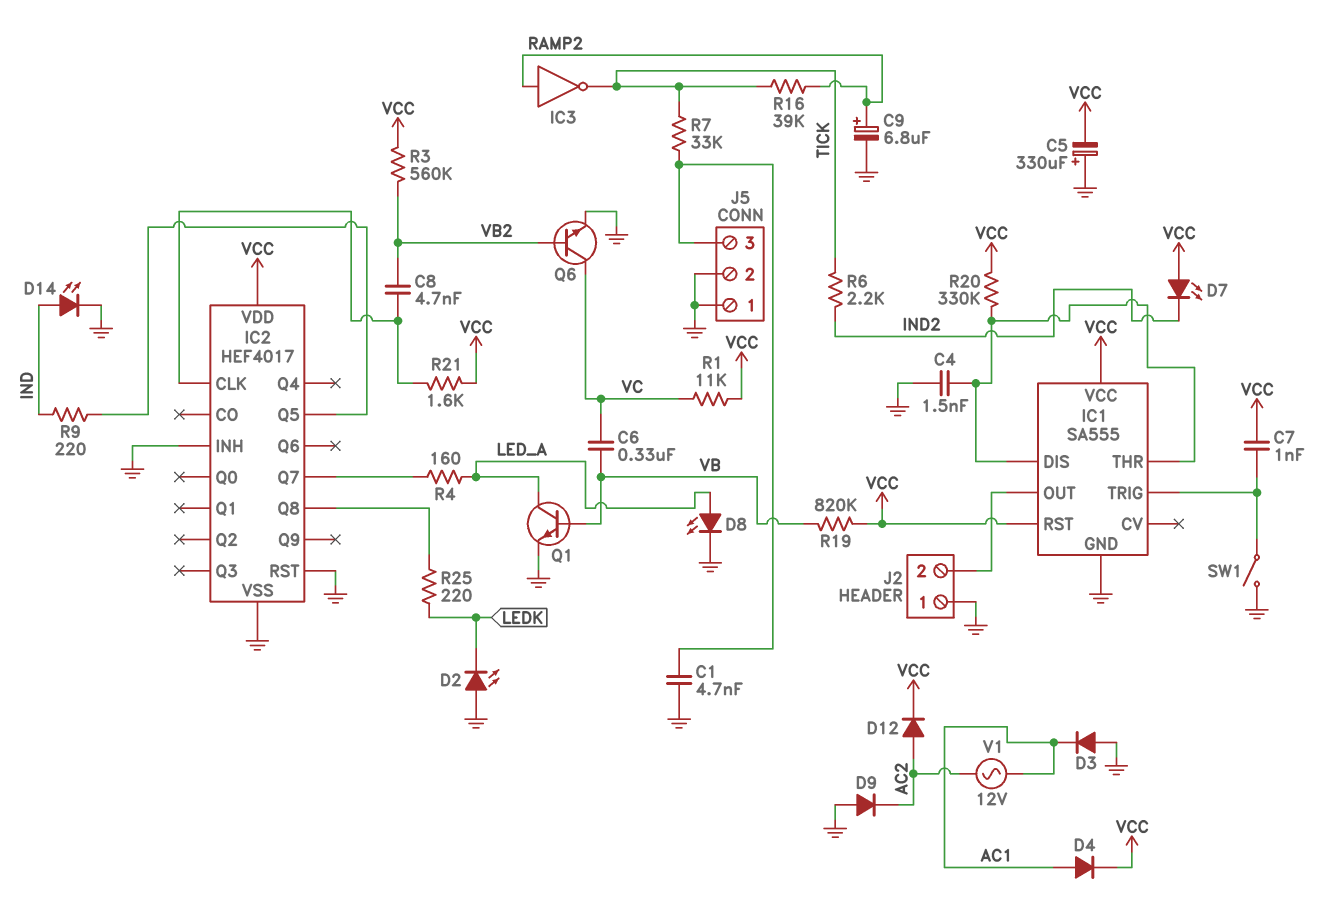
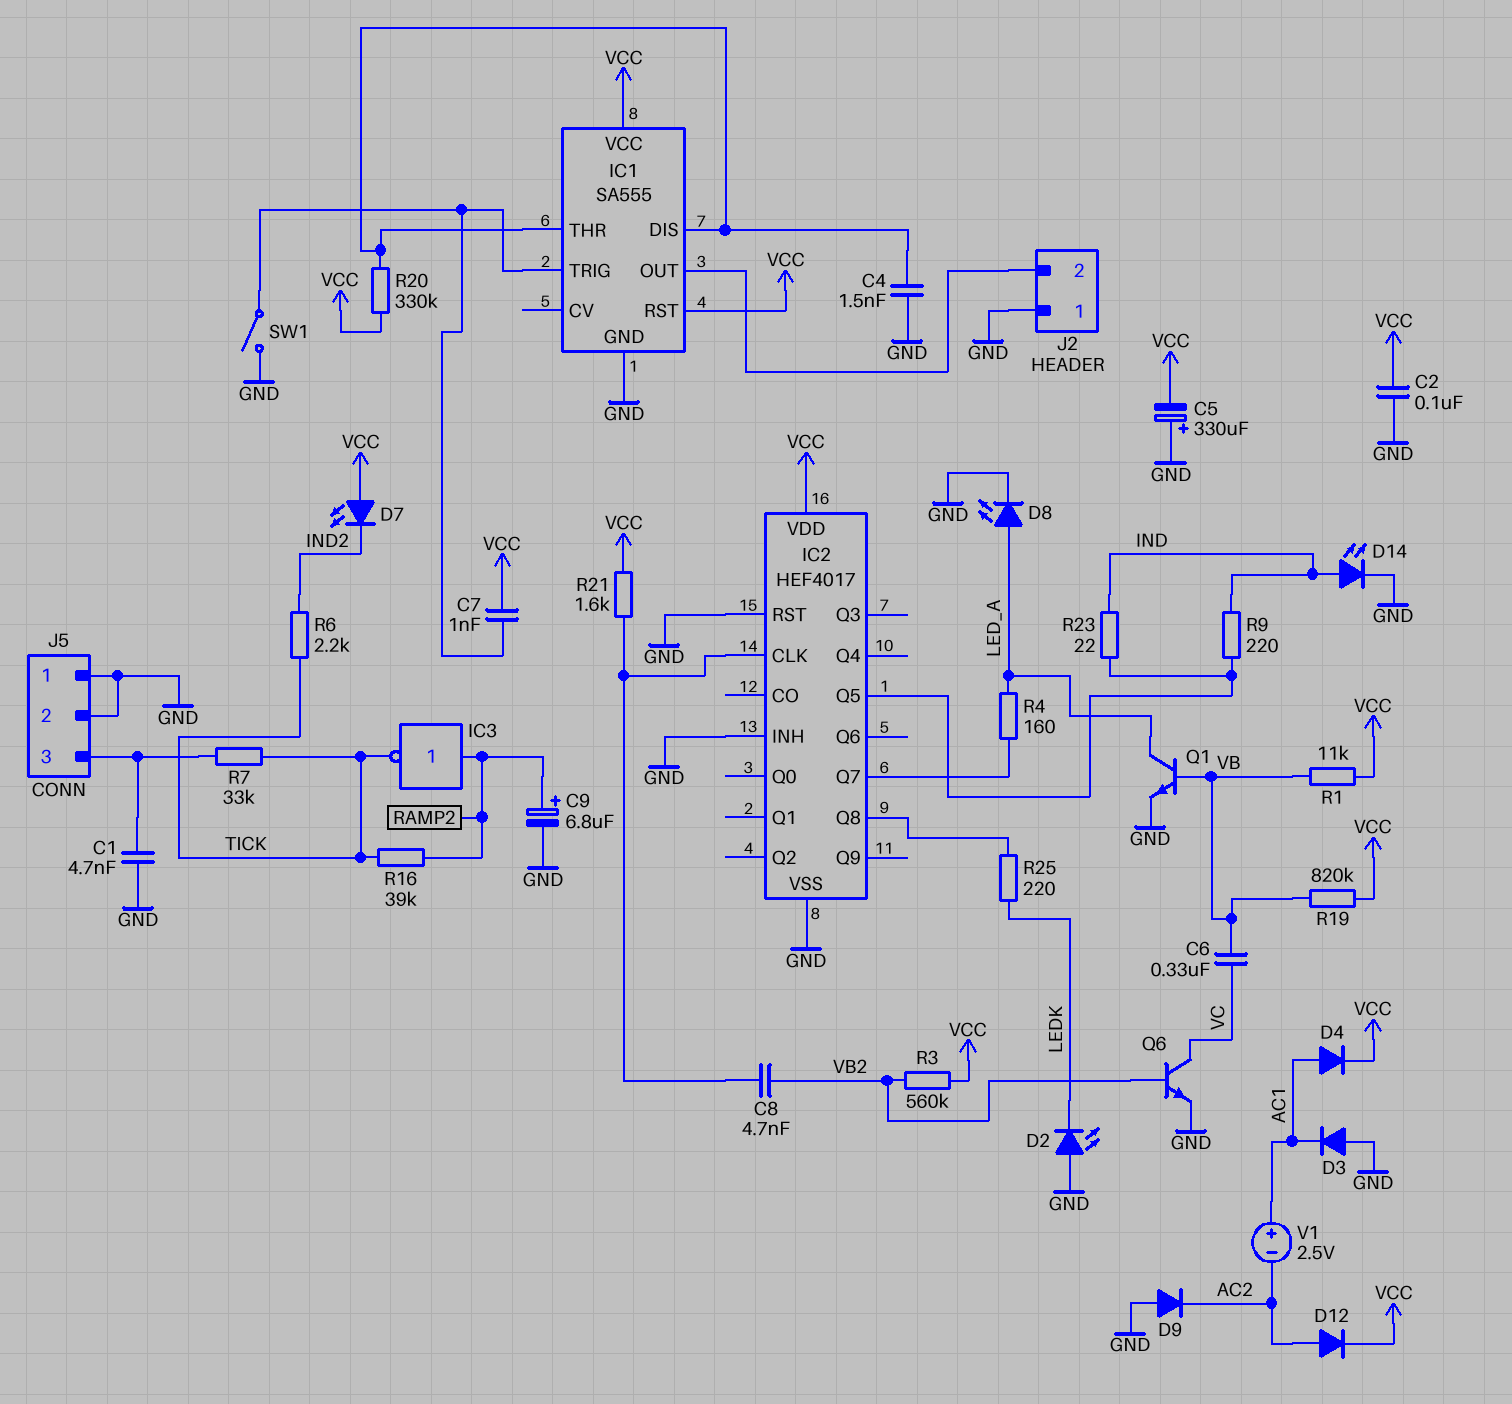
C2: none -> 100nF (GND, VCC)
R1: 11k (VC, VCC) -> 11k (VB, VCC)
R23: none -> 22 (IC2/Q5, IND)
V1: AC 12V (AC1, AC2) -> 2.5V (plus AC1, minus AC2)

